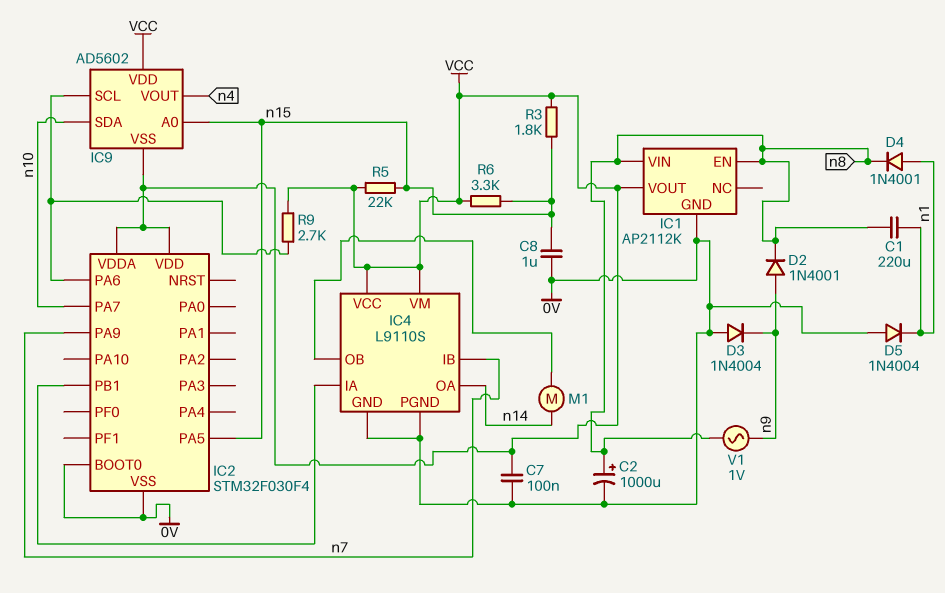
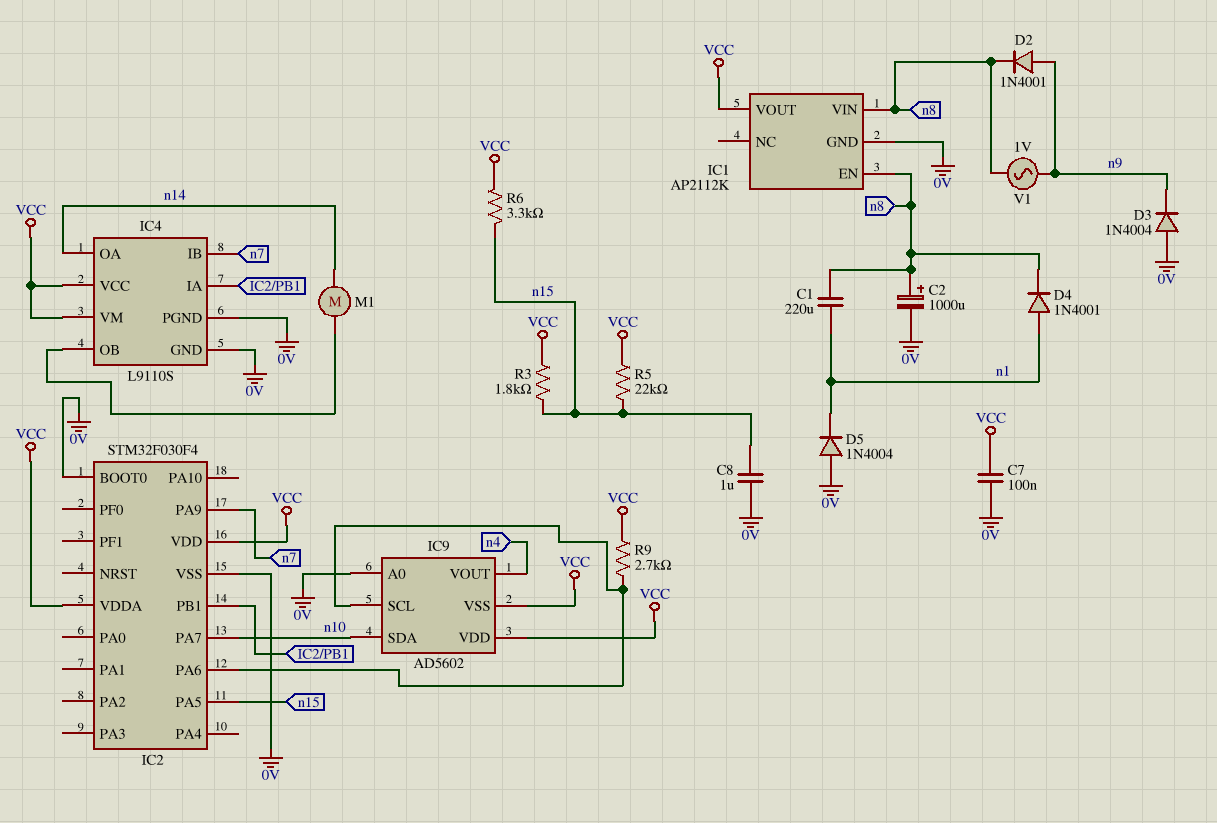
IC9 pin A0: n15 -> 0V

